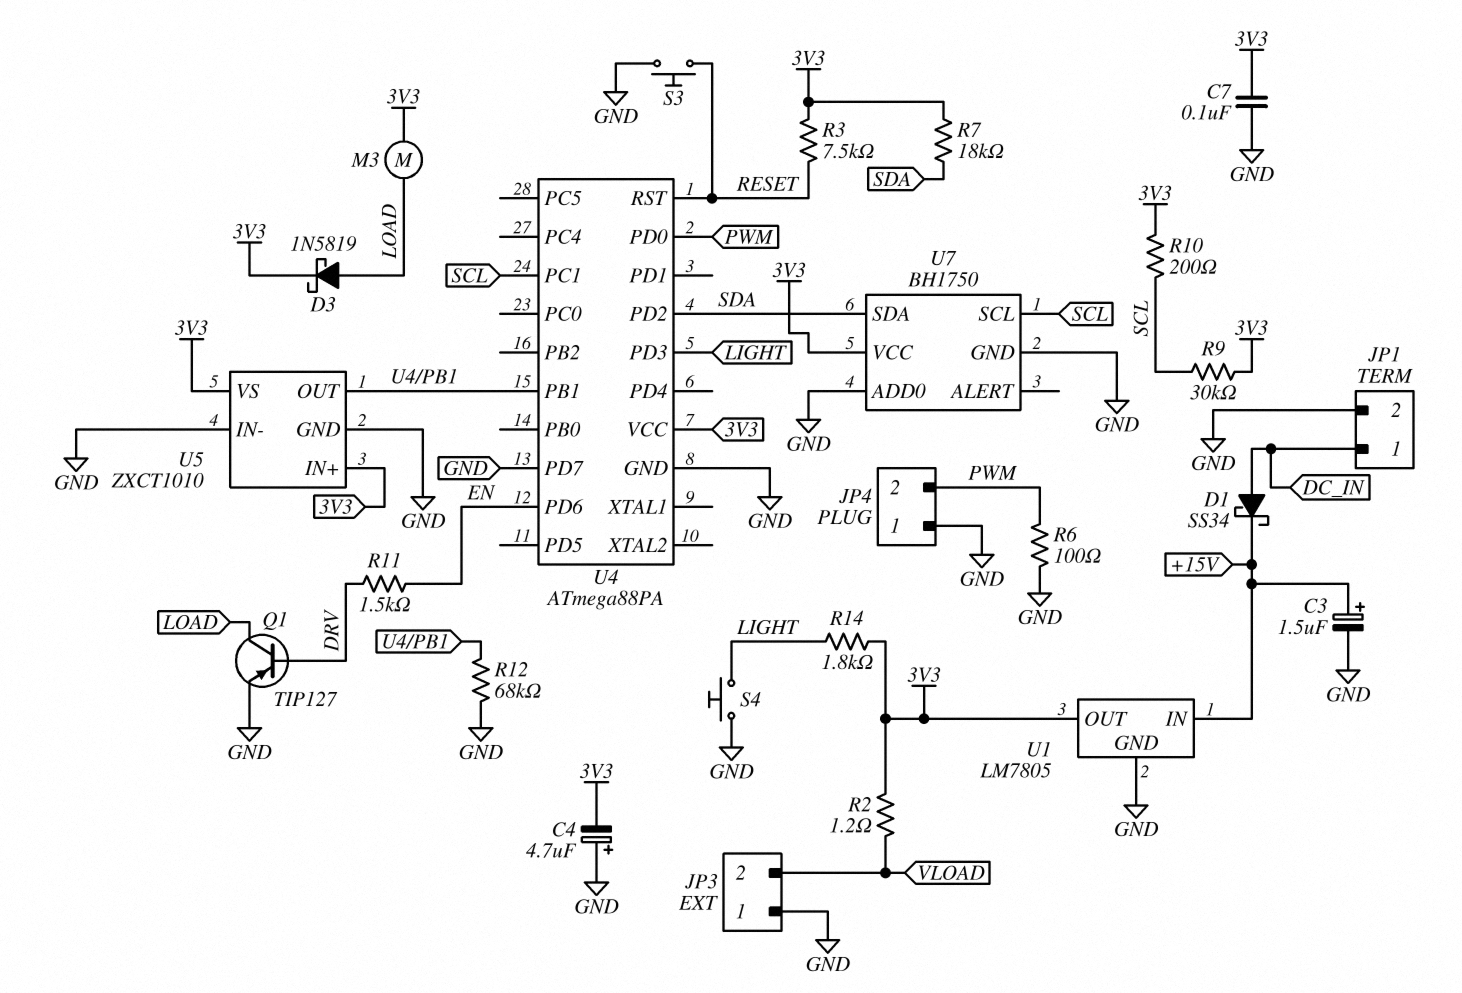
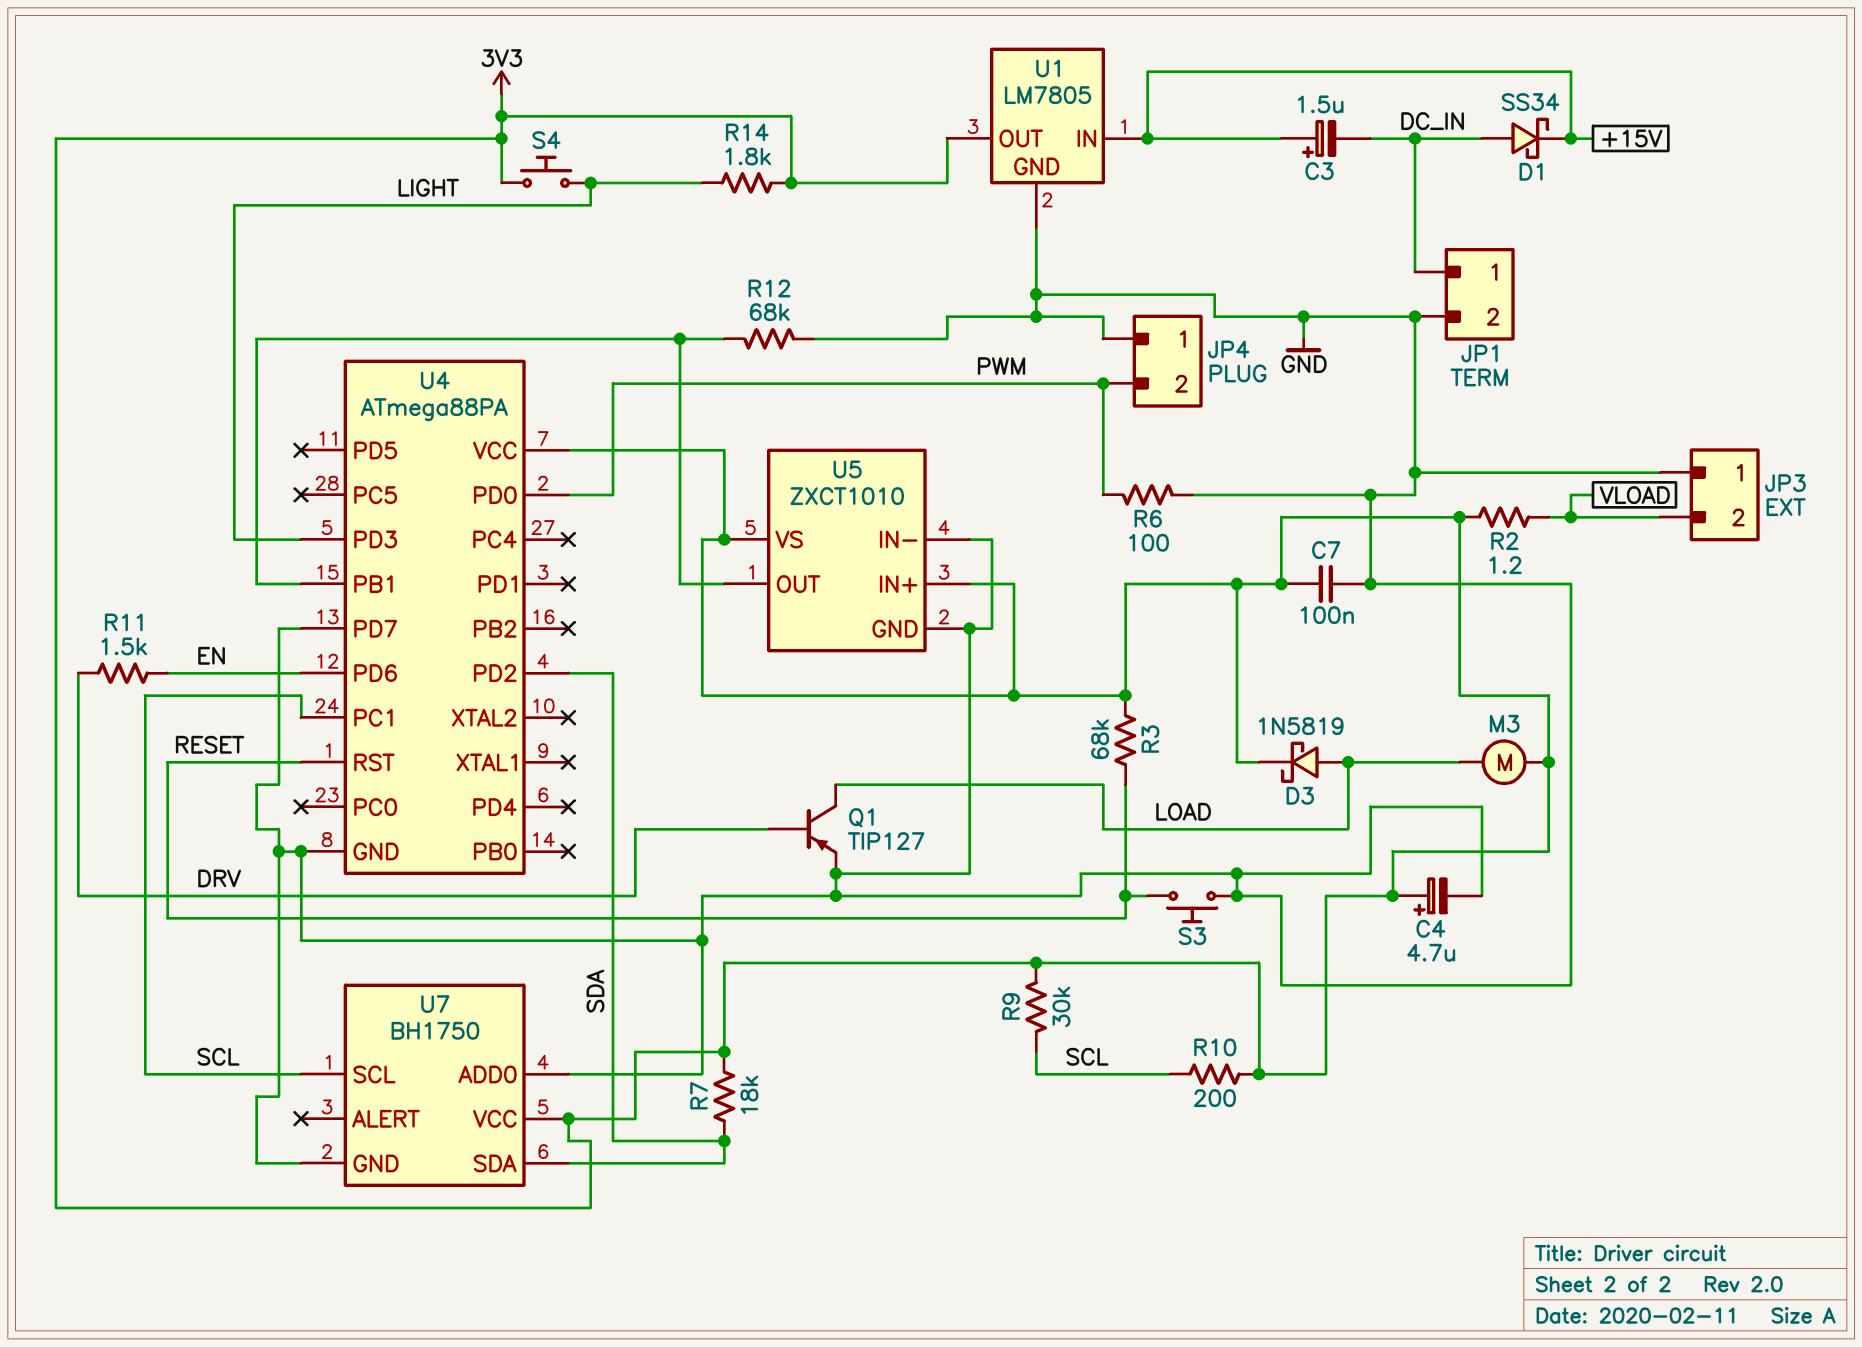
C3: 1.5uF (plus +15V, minus GND) -> 1.5uF (plus +15V, minus DC_IN)
C4: 4.7uF (plus GND, minus 3V3) -> 4.7uF (plus 3V3, minus GND)
R3: 7.5k (3V3, RESET) -> 68k (3V3, RESET)
S4: button (GND, LIGHT) -> button (3V3, LIGHT)

